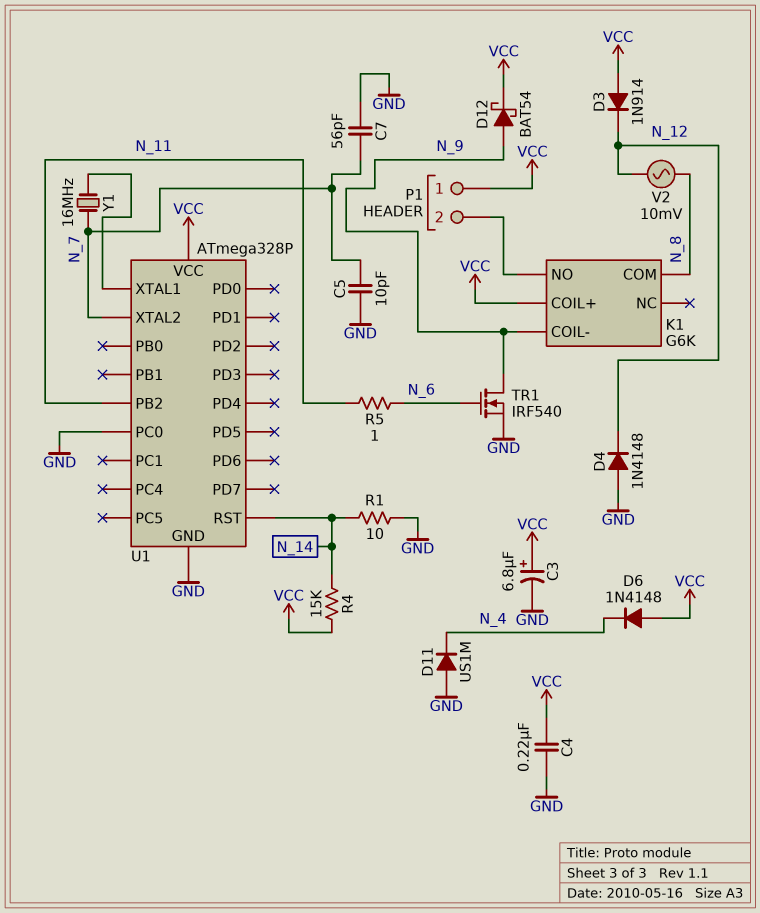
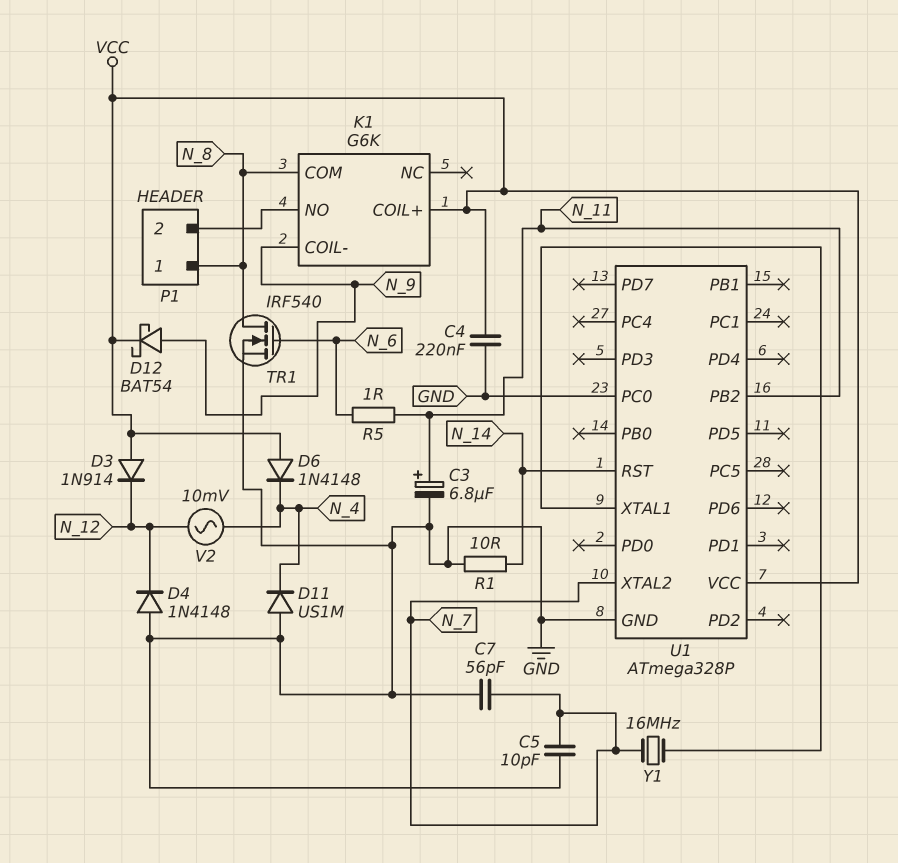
C3: 6.8uF (plus VCC, minus GND) -> 6.8uF (plus N_11, minus GND)
P1 pin 1: VCC -> N_8
R4: 15k (N_14, VCC) -> none
TR1: NMOS IRF540 (G N_6, D N_9, S GND) -> NMOS IRF540 (G N_6, D N_8, S GND)
V2: AC 10mV (N_8, N_12) -> AC 10mV (N_4, N_12)

